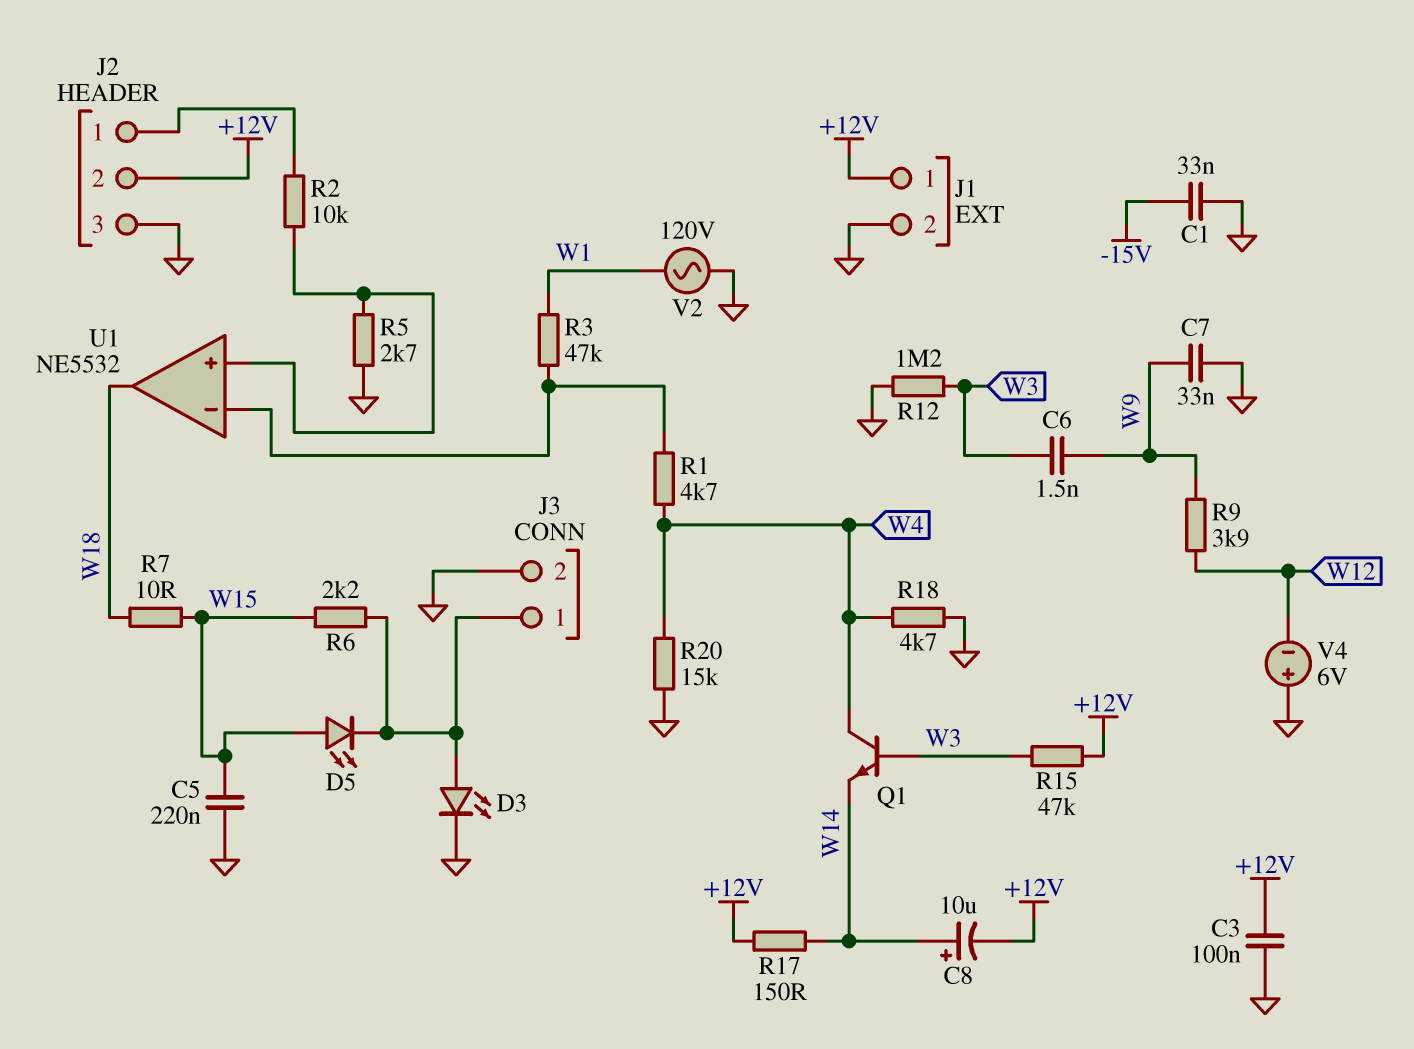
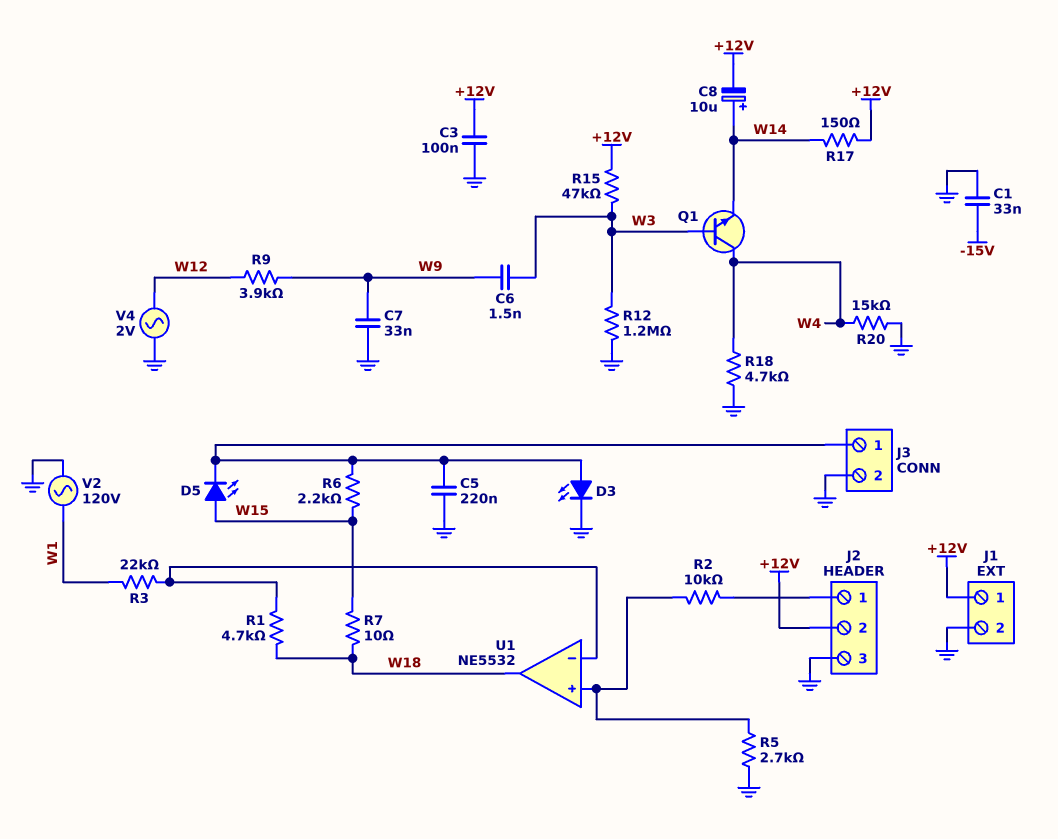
C5: 220nF (GND, W15) -> 220nF (GND, J3/1)
R1: 4.7k (U1/in-, W4) -> 4.7k (U1/in-, W18)
R3: 47k (U1/in-, W1) -> 22k (U1/in-, W1)
V4: 6V (plus GND, minus W12) -> AC 2V (GND, W12)

